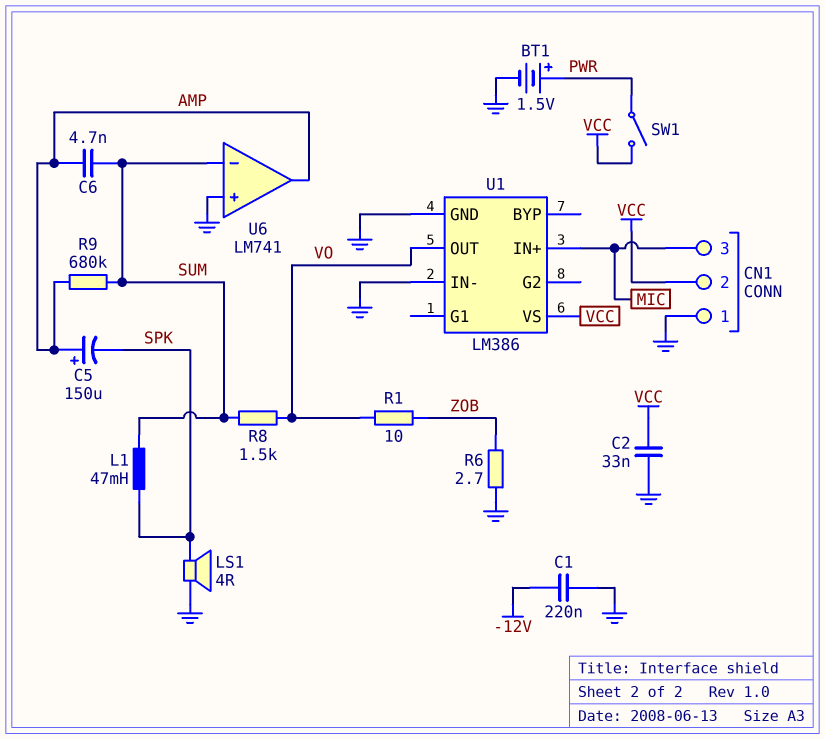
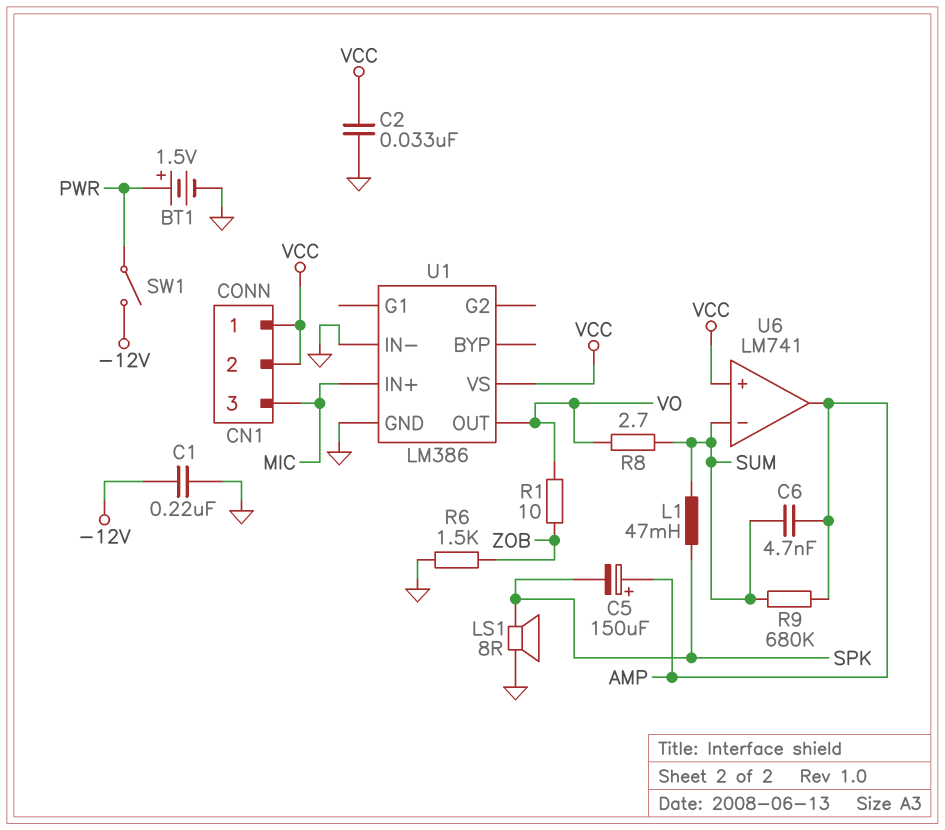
CN1 pin 1: GND -> VCC
LS1: speaker 4R (GND, SPK) -> speaker 8R (GND, SPK)
R6: 2.7 (GND, ZOB) -> 1.5k (GND, ZOB)
R8: 1.5k (SUM, VO) -> 2.7 (SUM, VO)
SW1: switch (PWR, VCC) -> switch (-12V, PWR)
U6 pin in+: GND -> VCC

